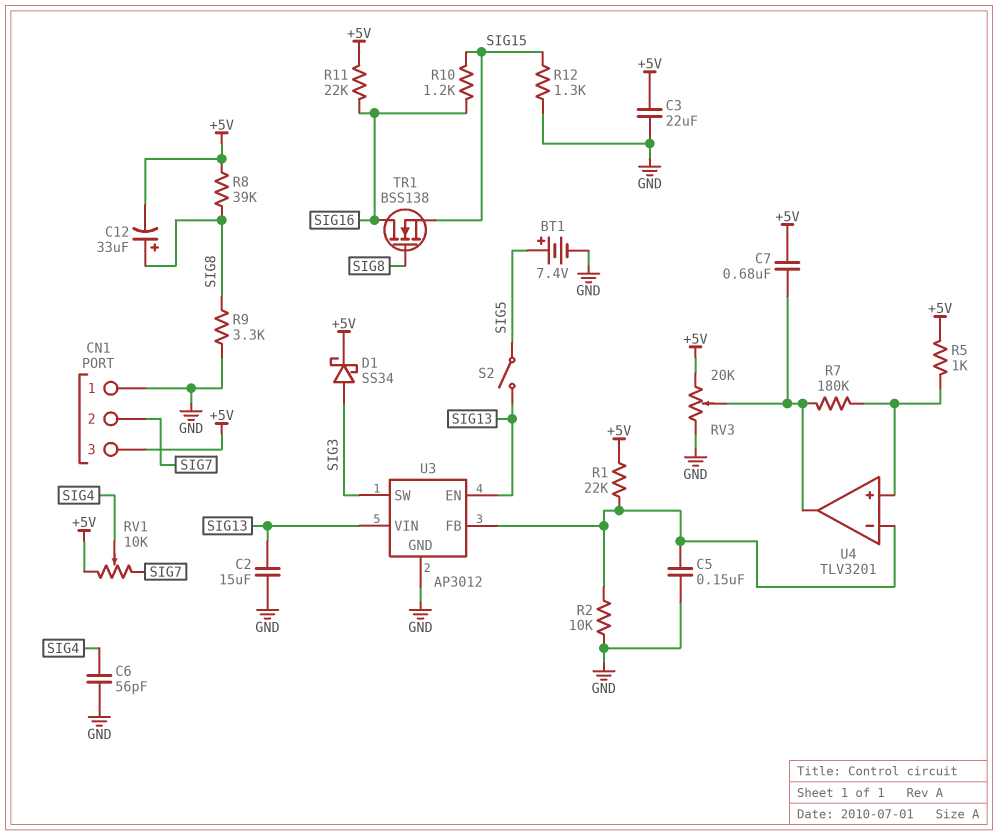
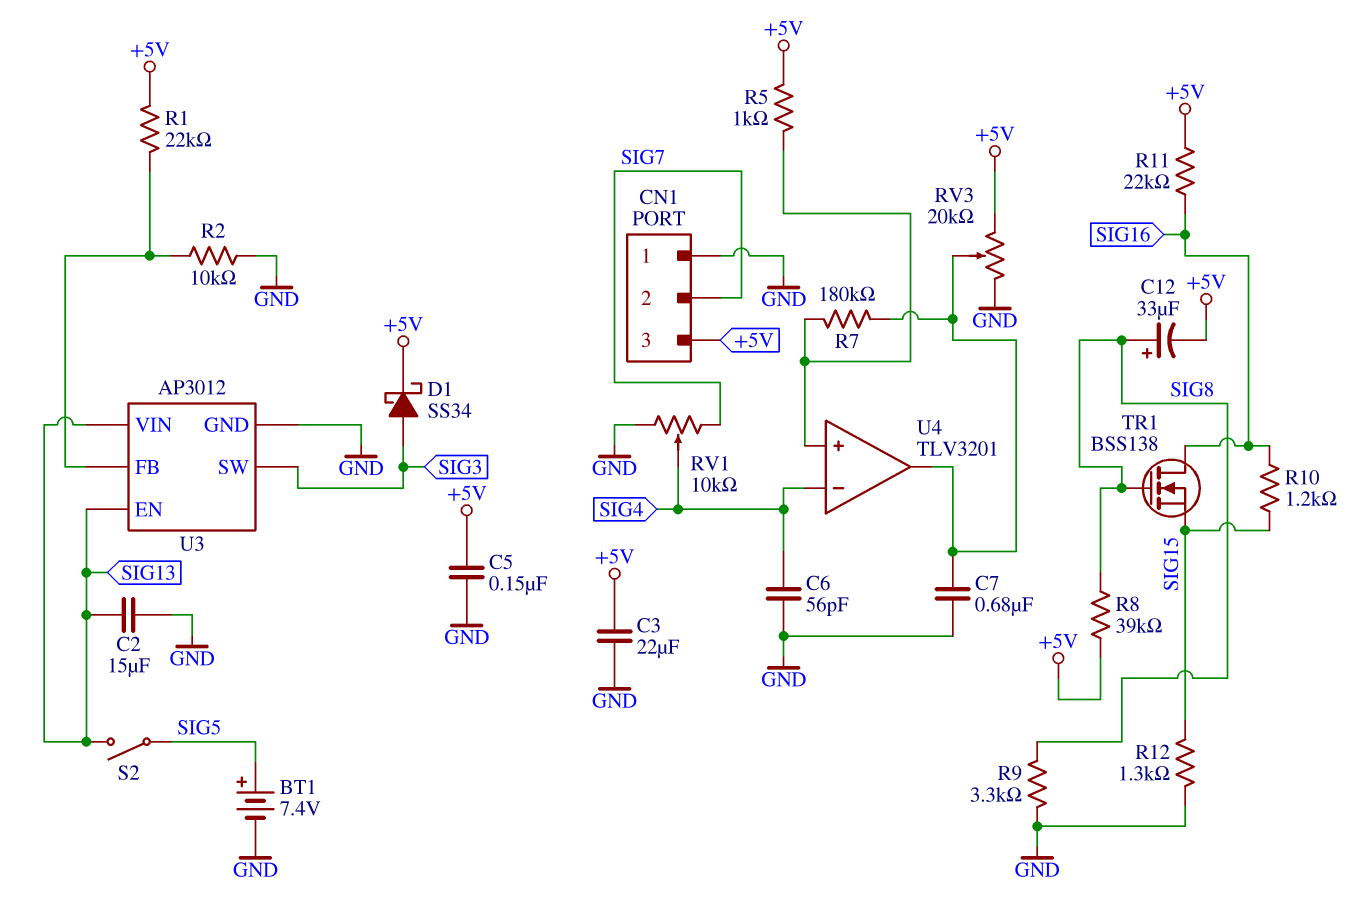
C5: 150nF (GND, U3/FB) -> 150nF (+5V, GND)
C7: 680nF (+5V, U4/out) -> 680nF (GND, U4/out)
RV1: 10k (+5V, SIG7, wiper SIG4) -> 10k (GND, SIG7, wiper SIG4)
U4 pin in-: U3/FB -> SIG4

